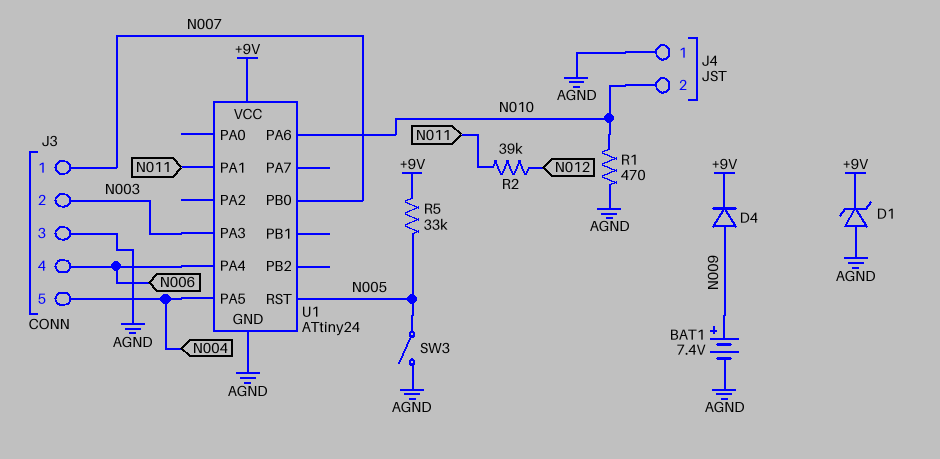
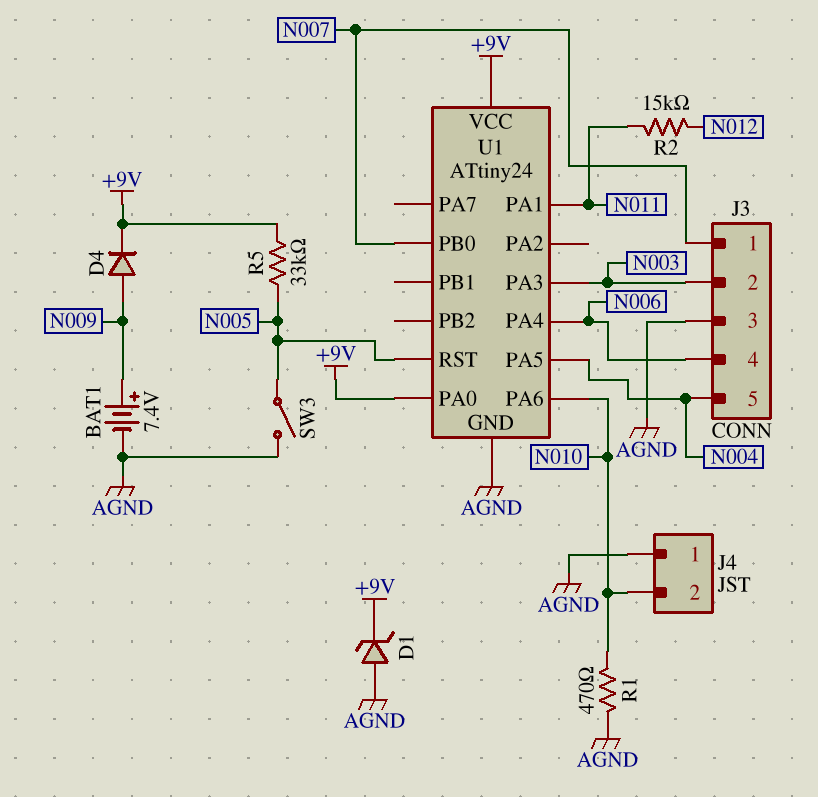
R2: 39k (N011, N012) -> 15k (N011, N012)
U1 pin PA0: none -> +9V

